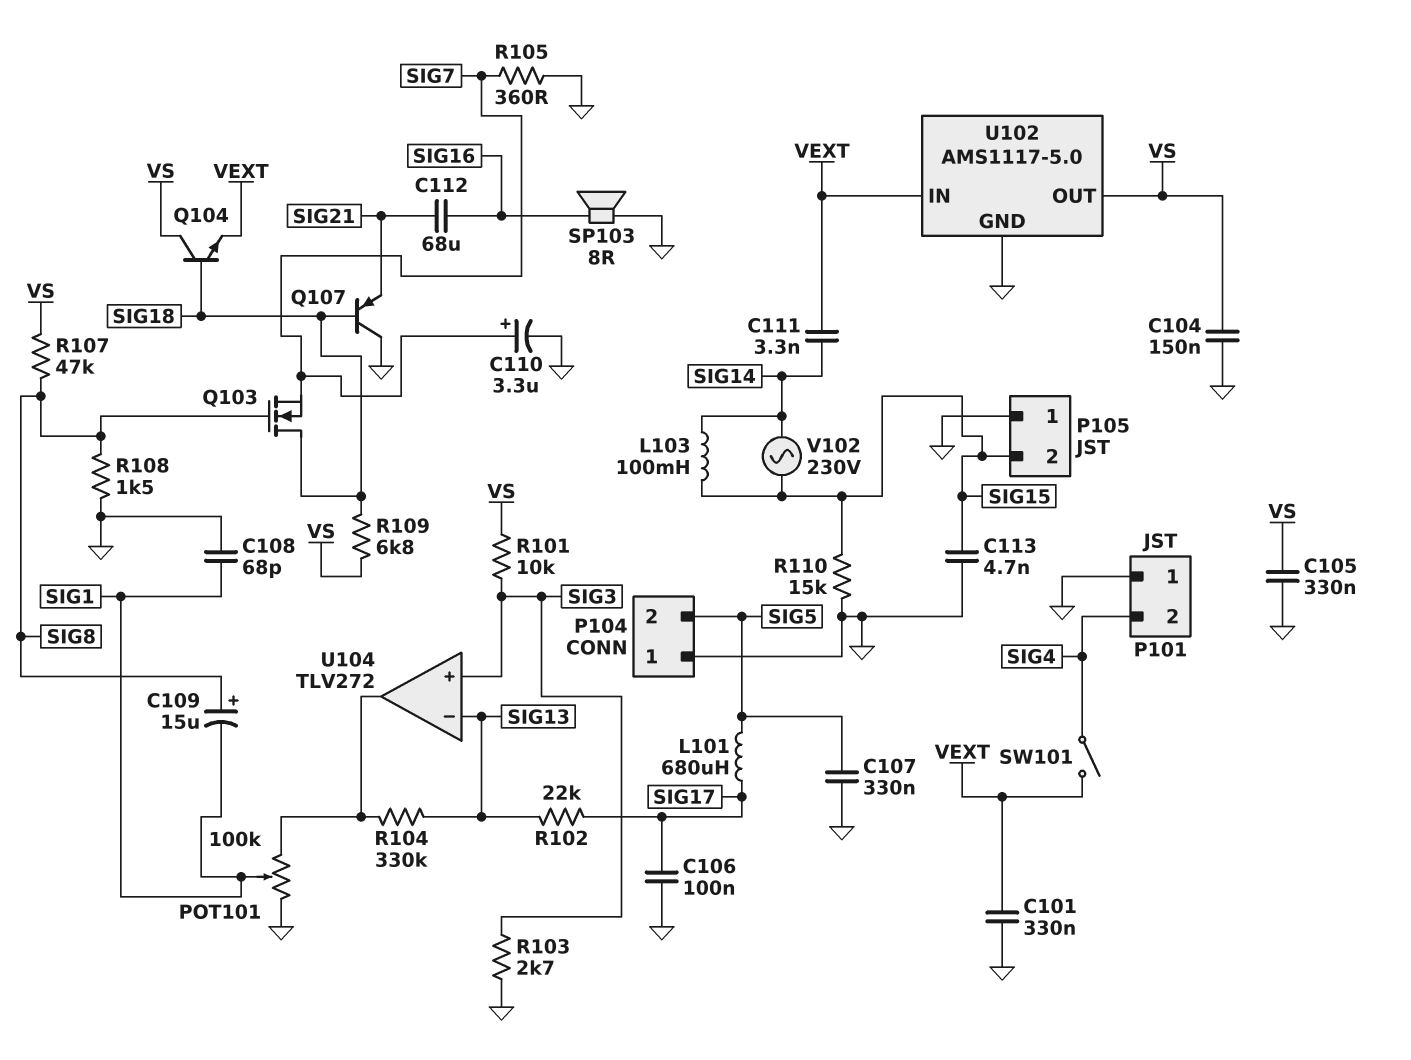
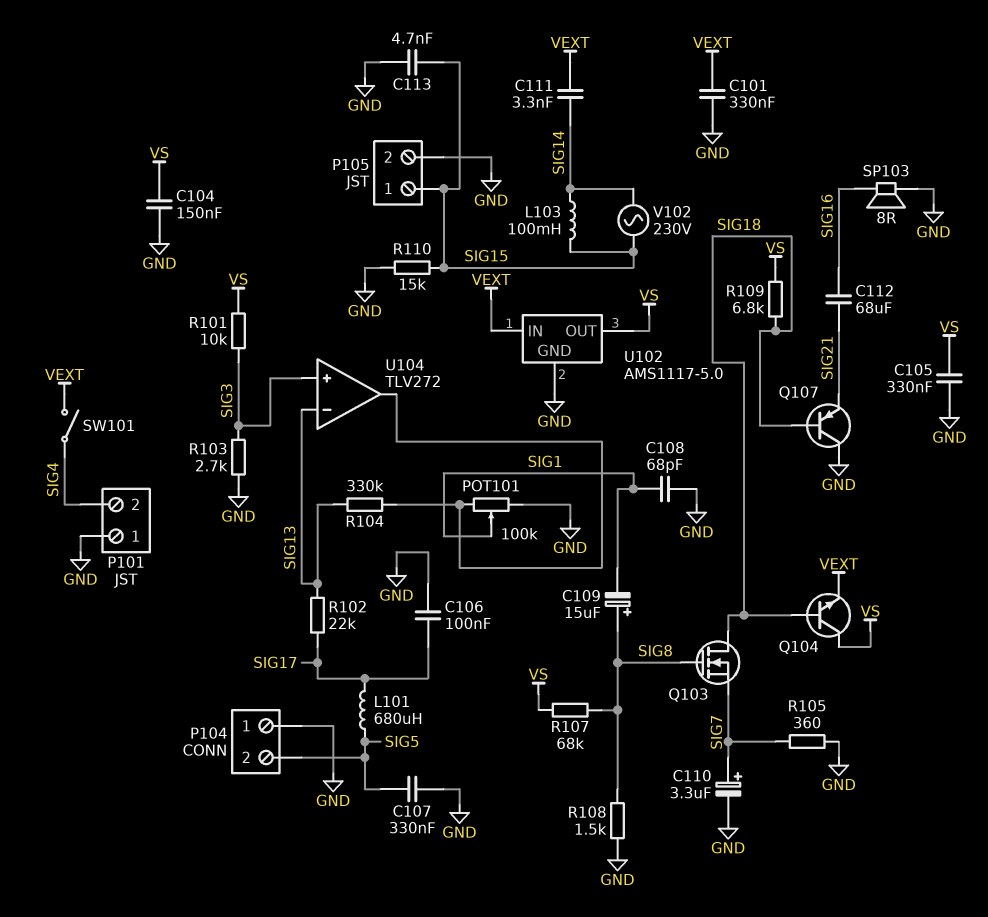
P105 pin 1: GND -> SIG15
P105 pin 2: SIG15 -> GND
R107: 47k (SIG8, VS) -> 68k (SIG8, VS)

